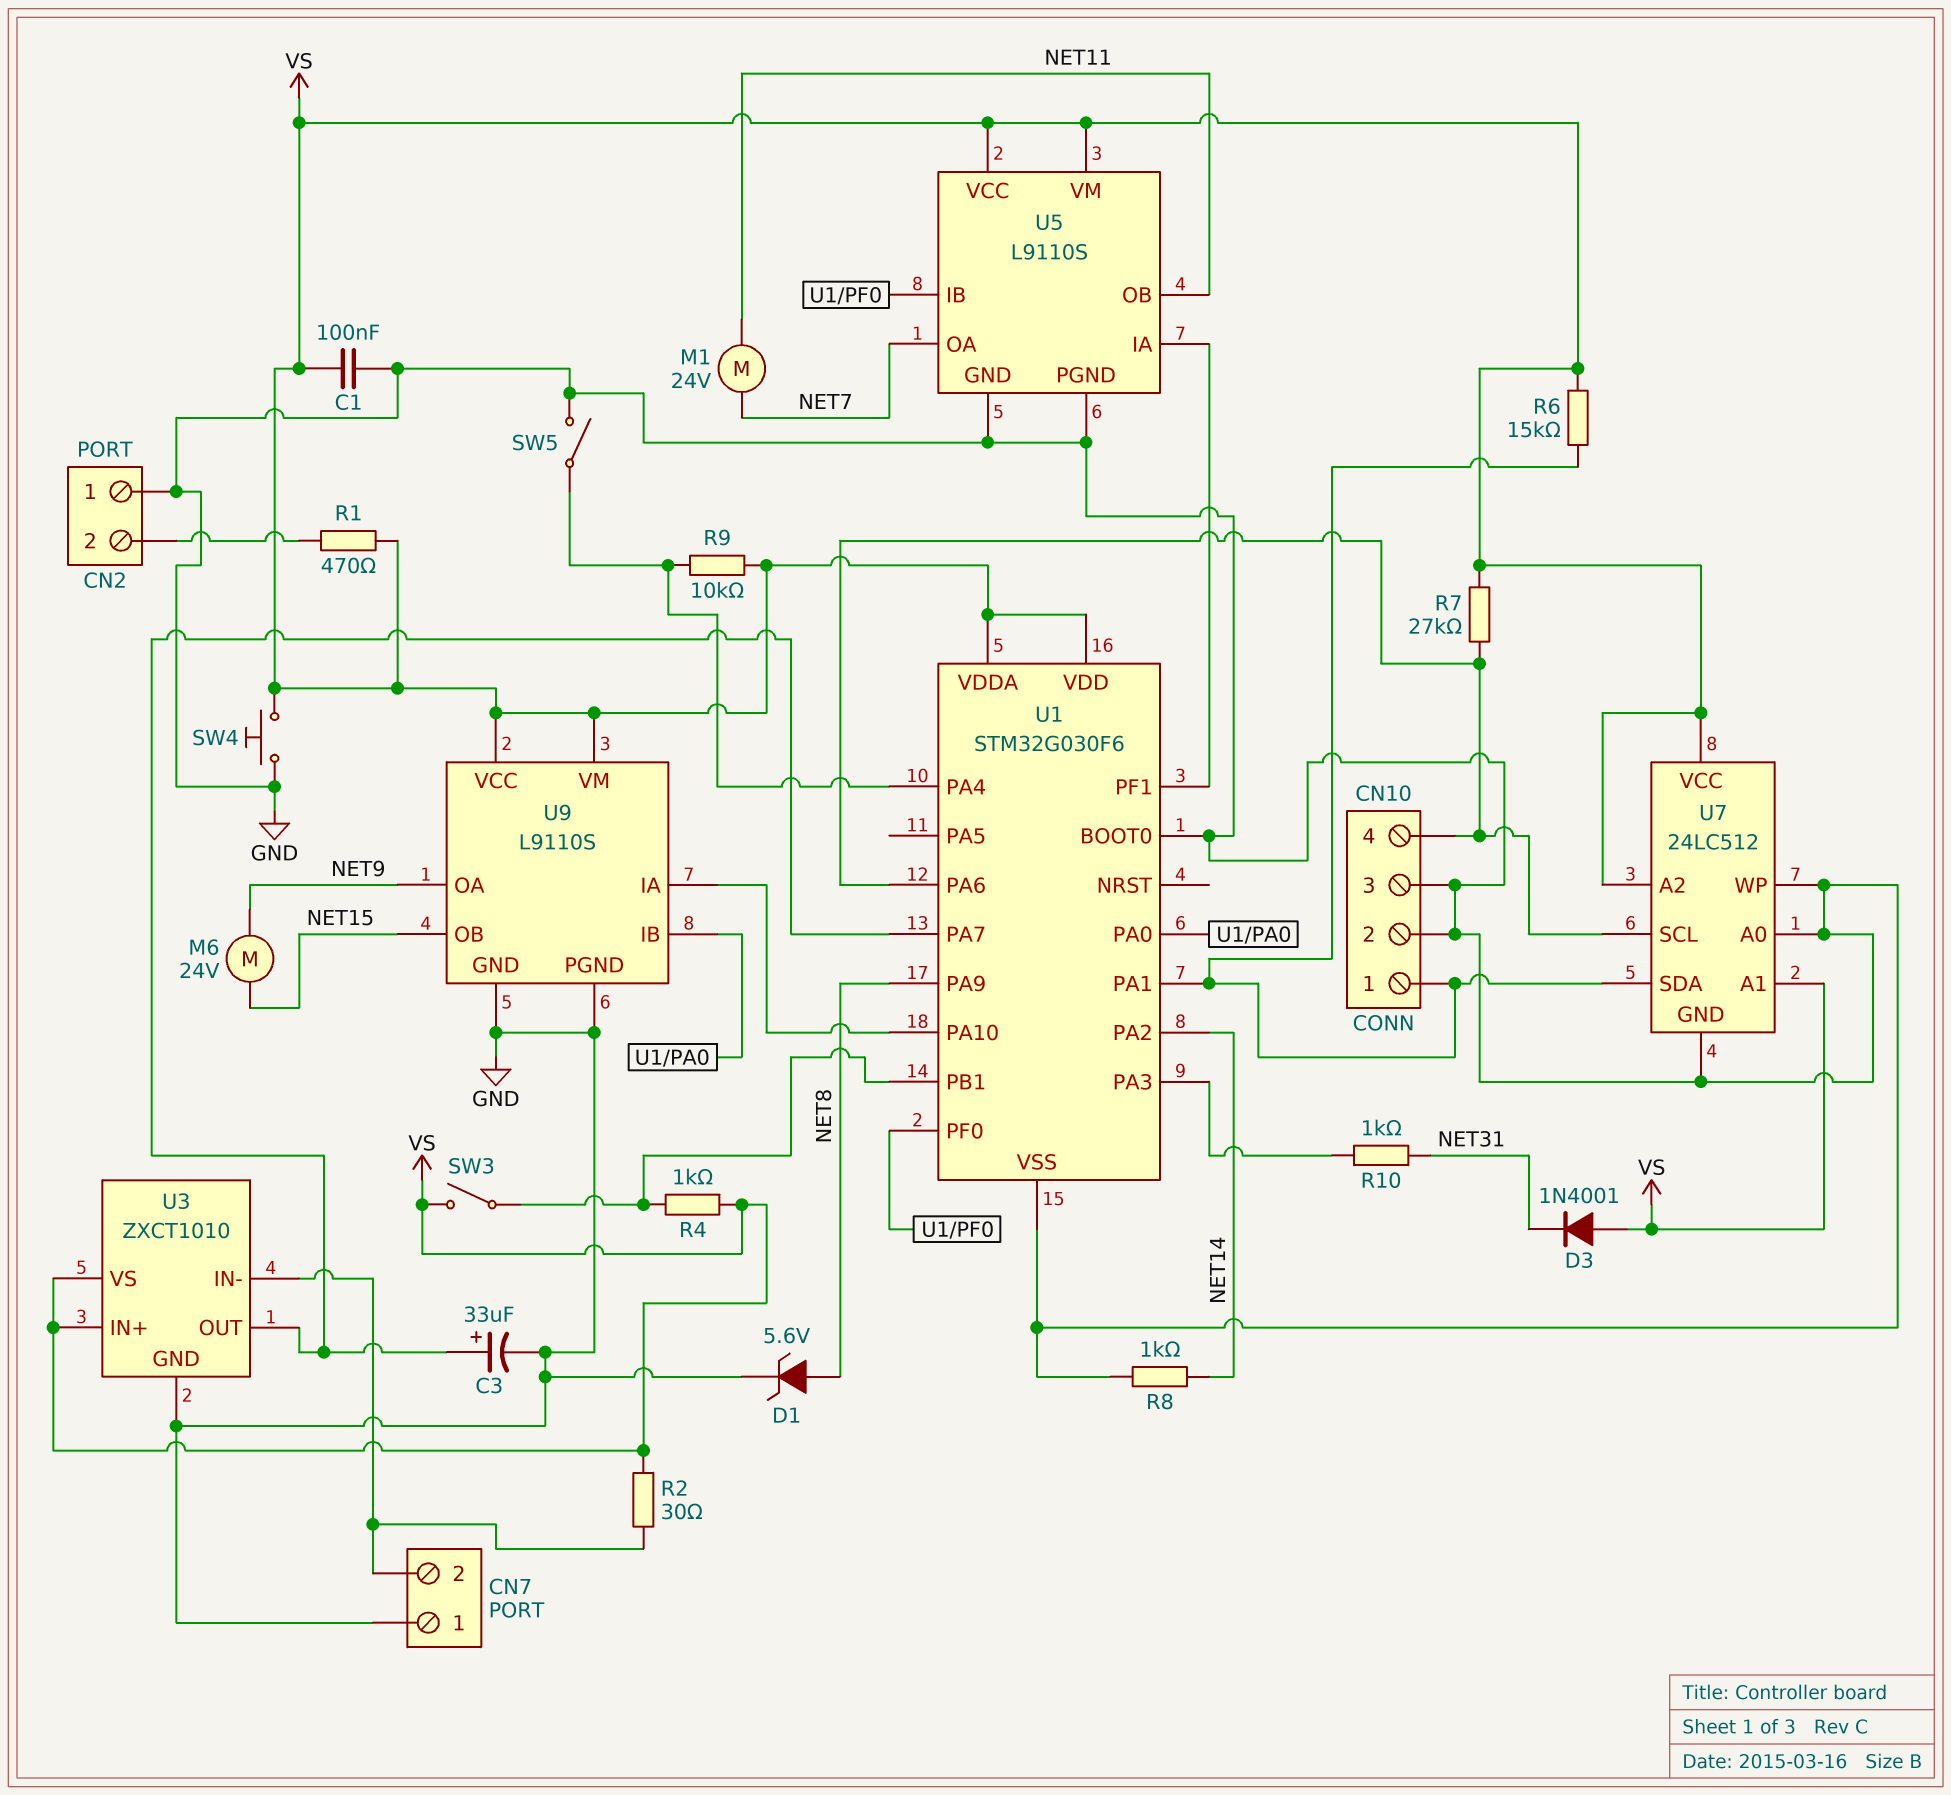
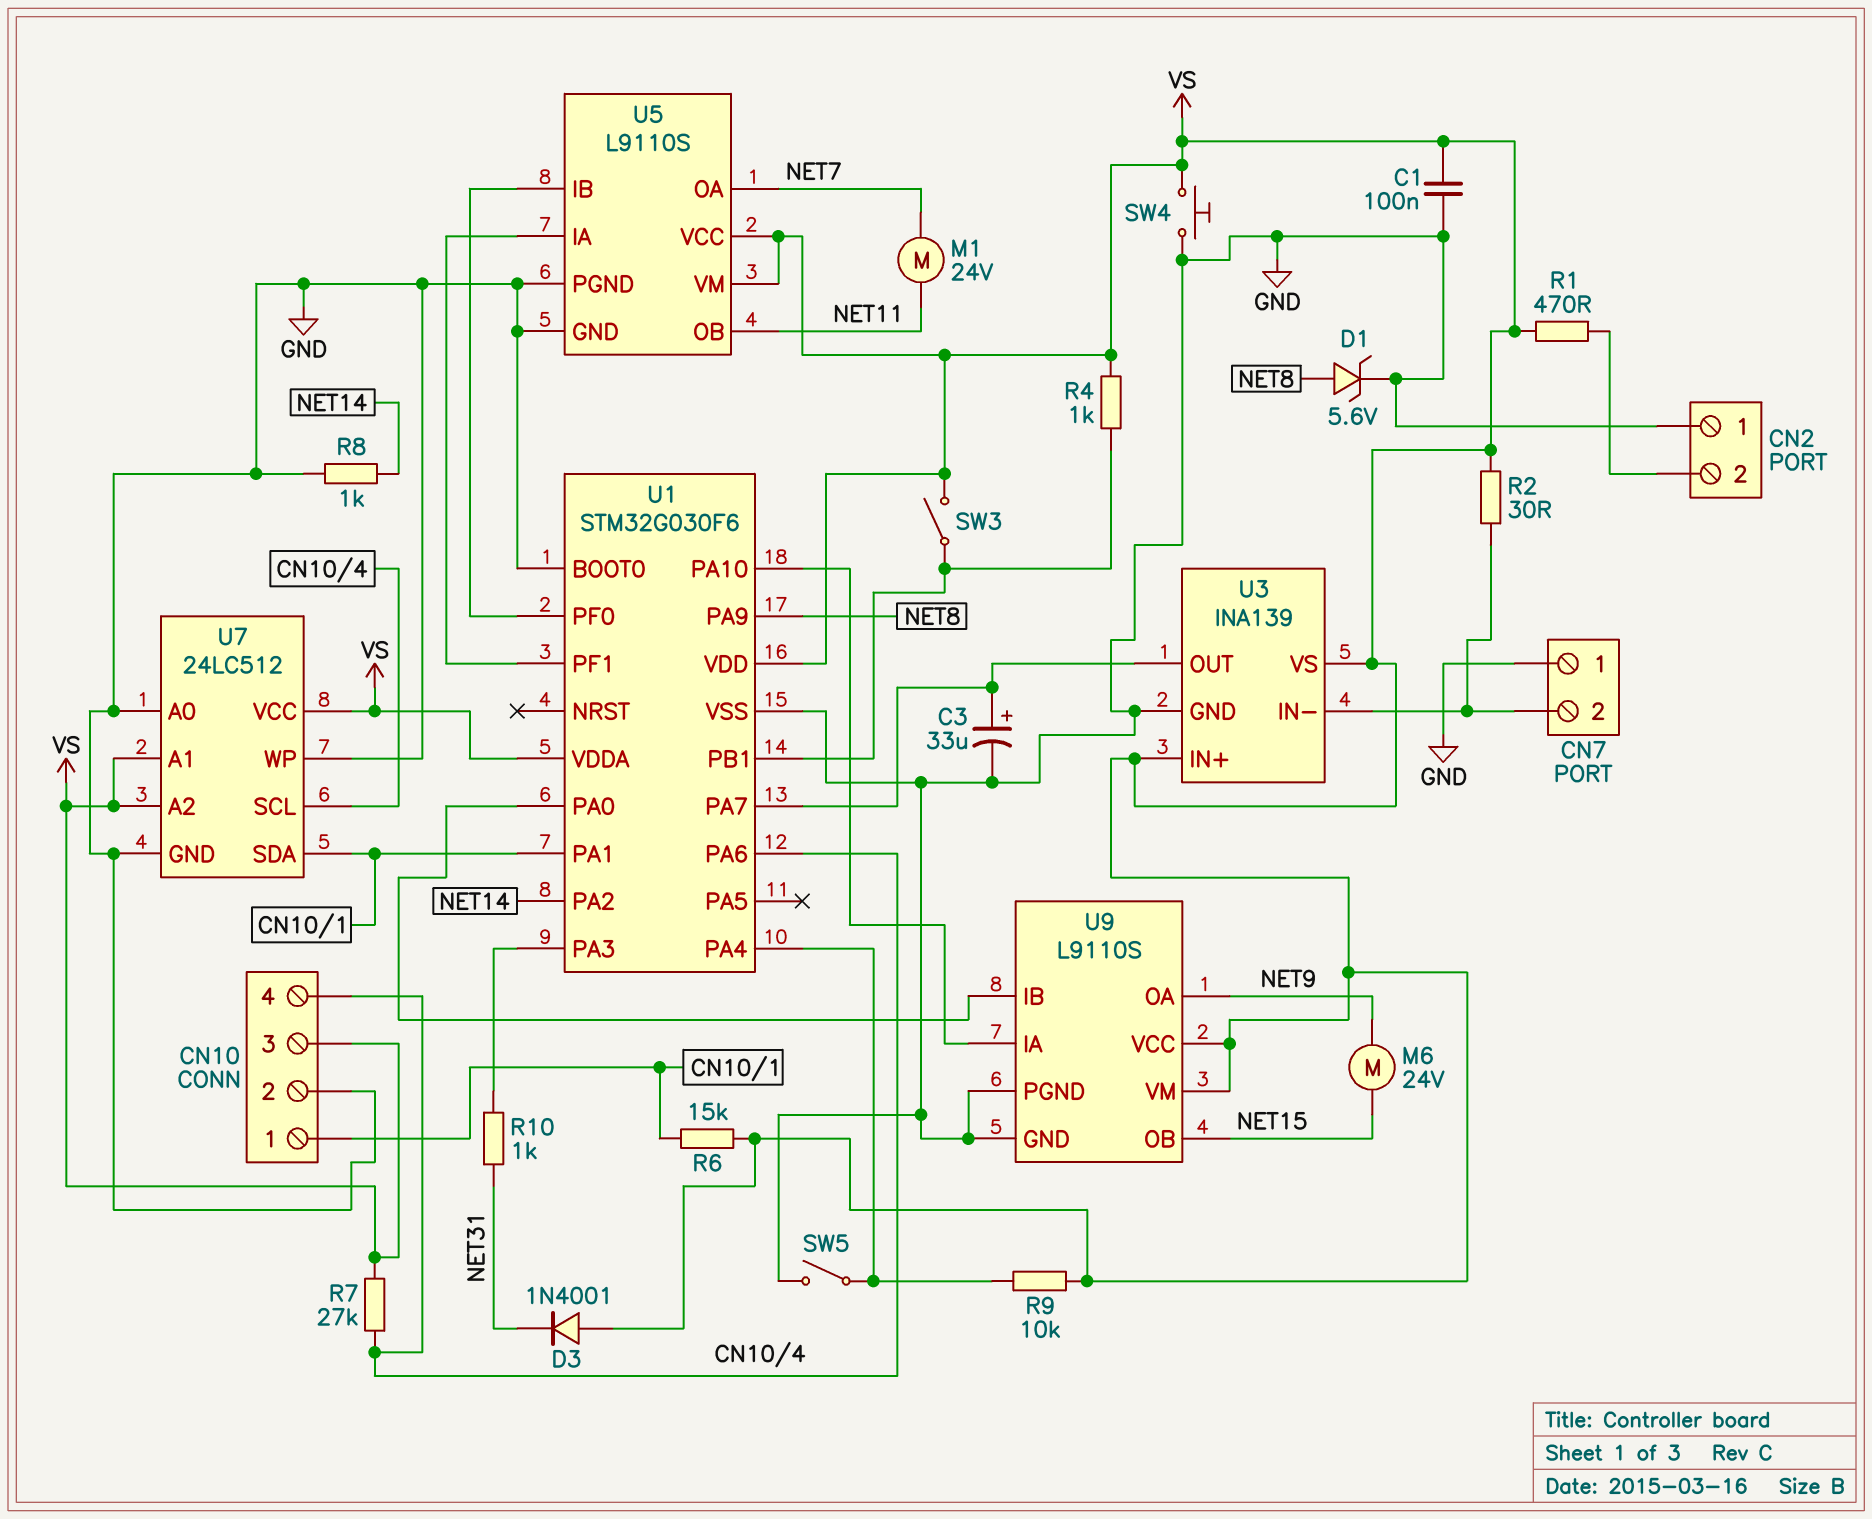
CN10 pin 3: GND -> VS
U3: ZXCT1010 -> INA139

